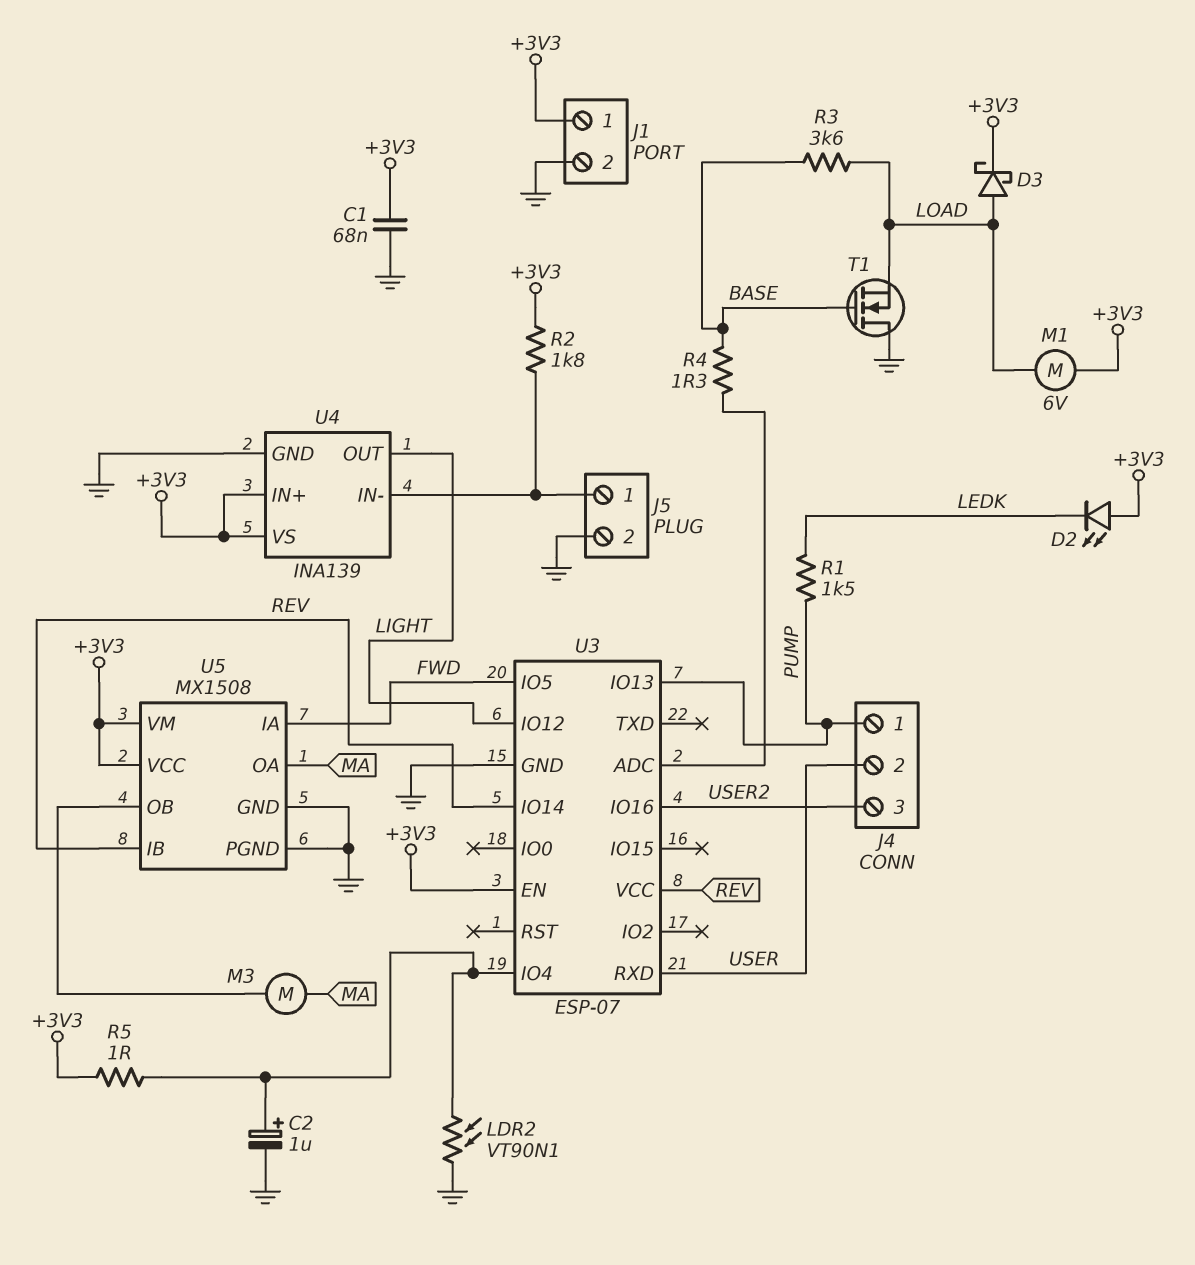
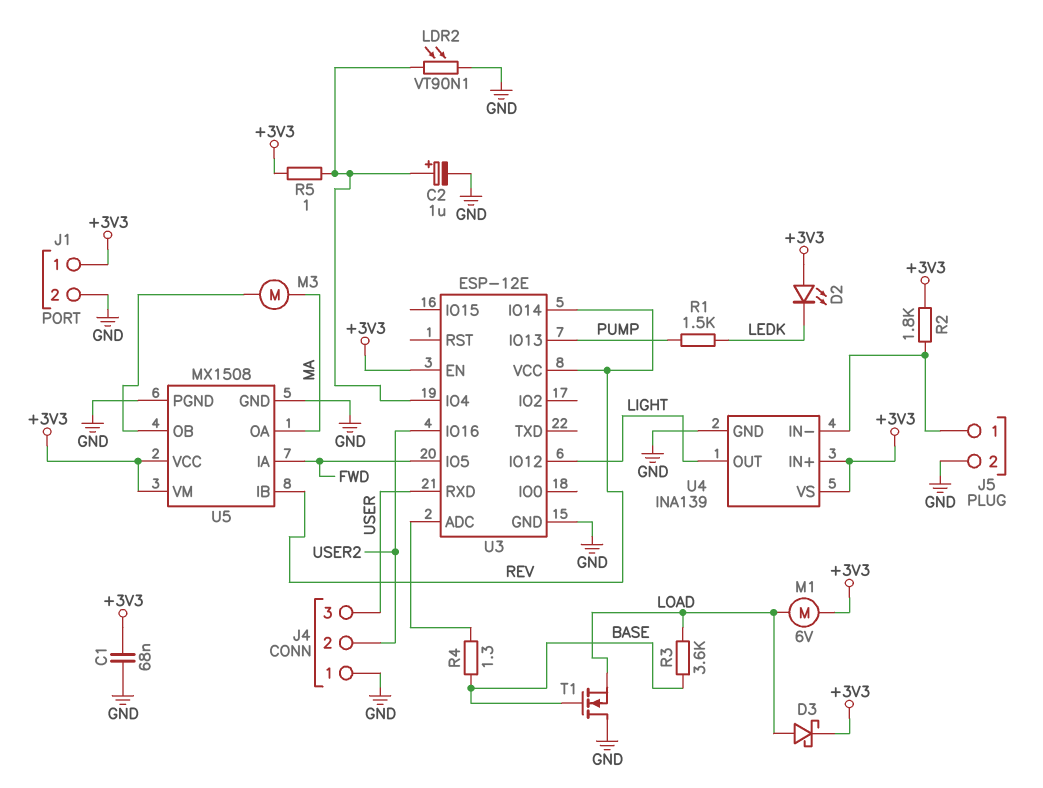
J4 pin 1: PUMP -> GND
J4 pin 2: USER -> USER2
J4 pin 3: USER2 -> USER
U3: ESP-07 -> ESP-12E

